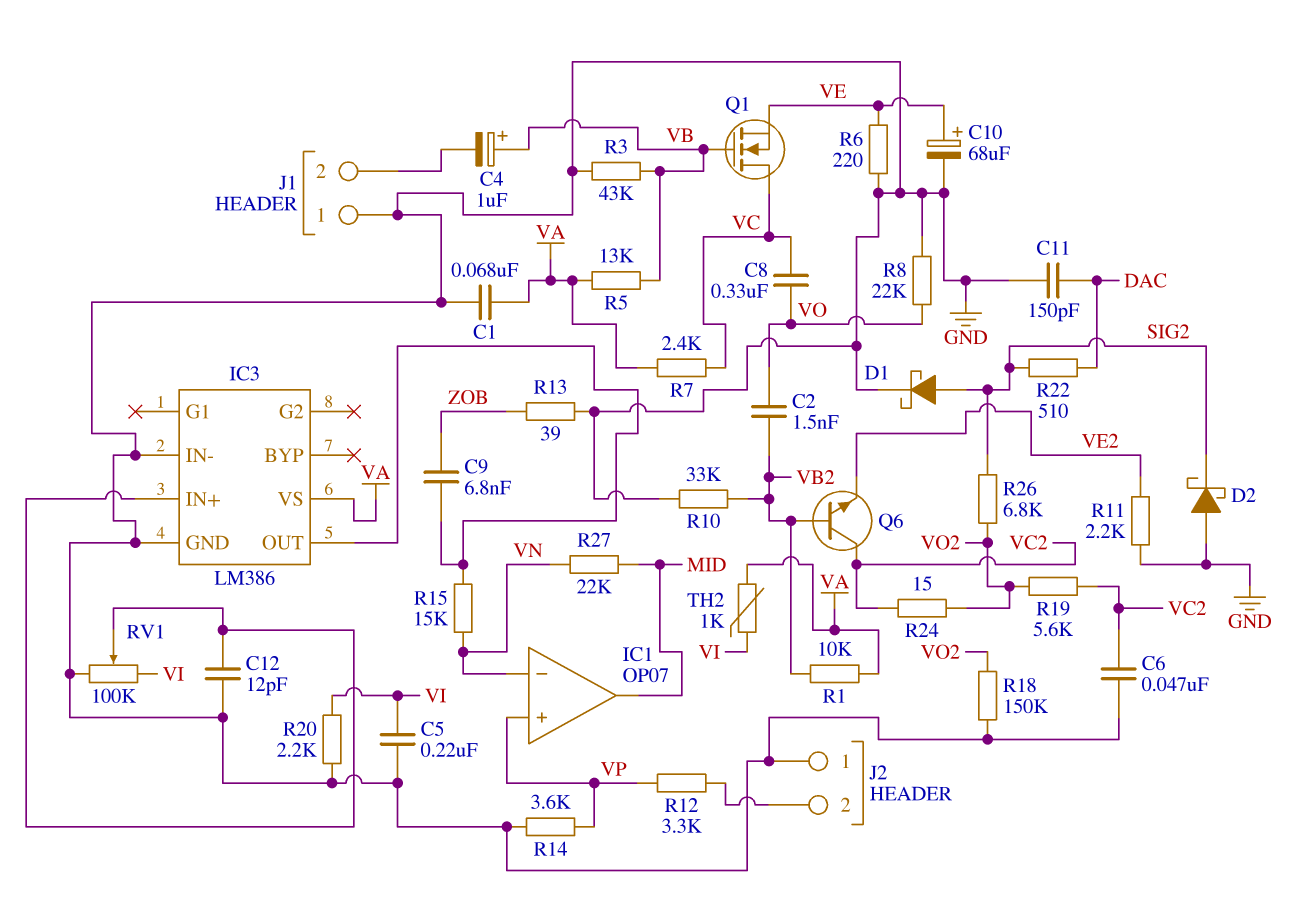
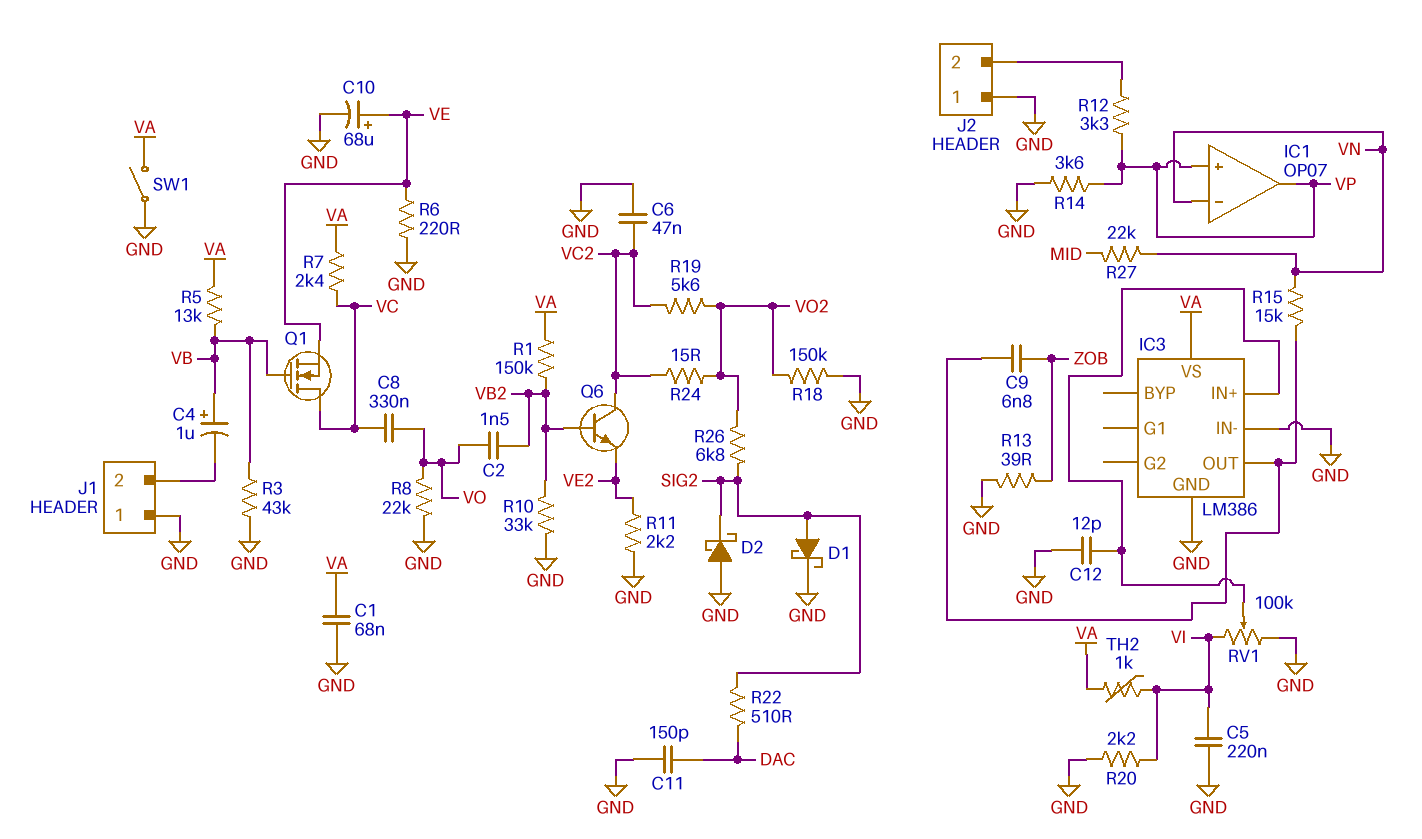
IC1 pin out: MID -> VP
R1: 10k (VA, VB2) -> 150k (VA, VB2)
SW1: none -> switch (GND, VA)

